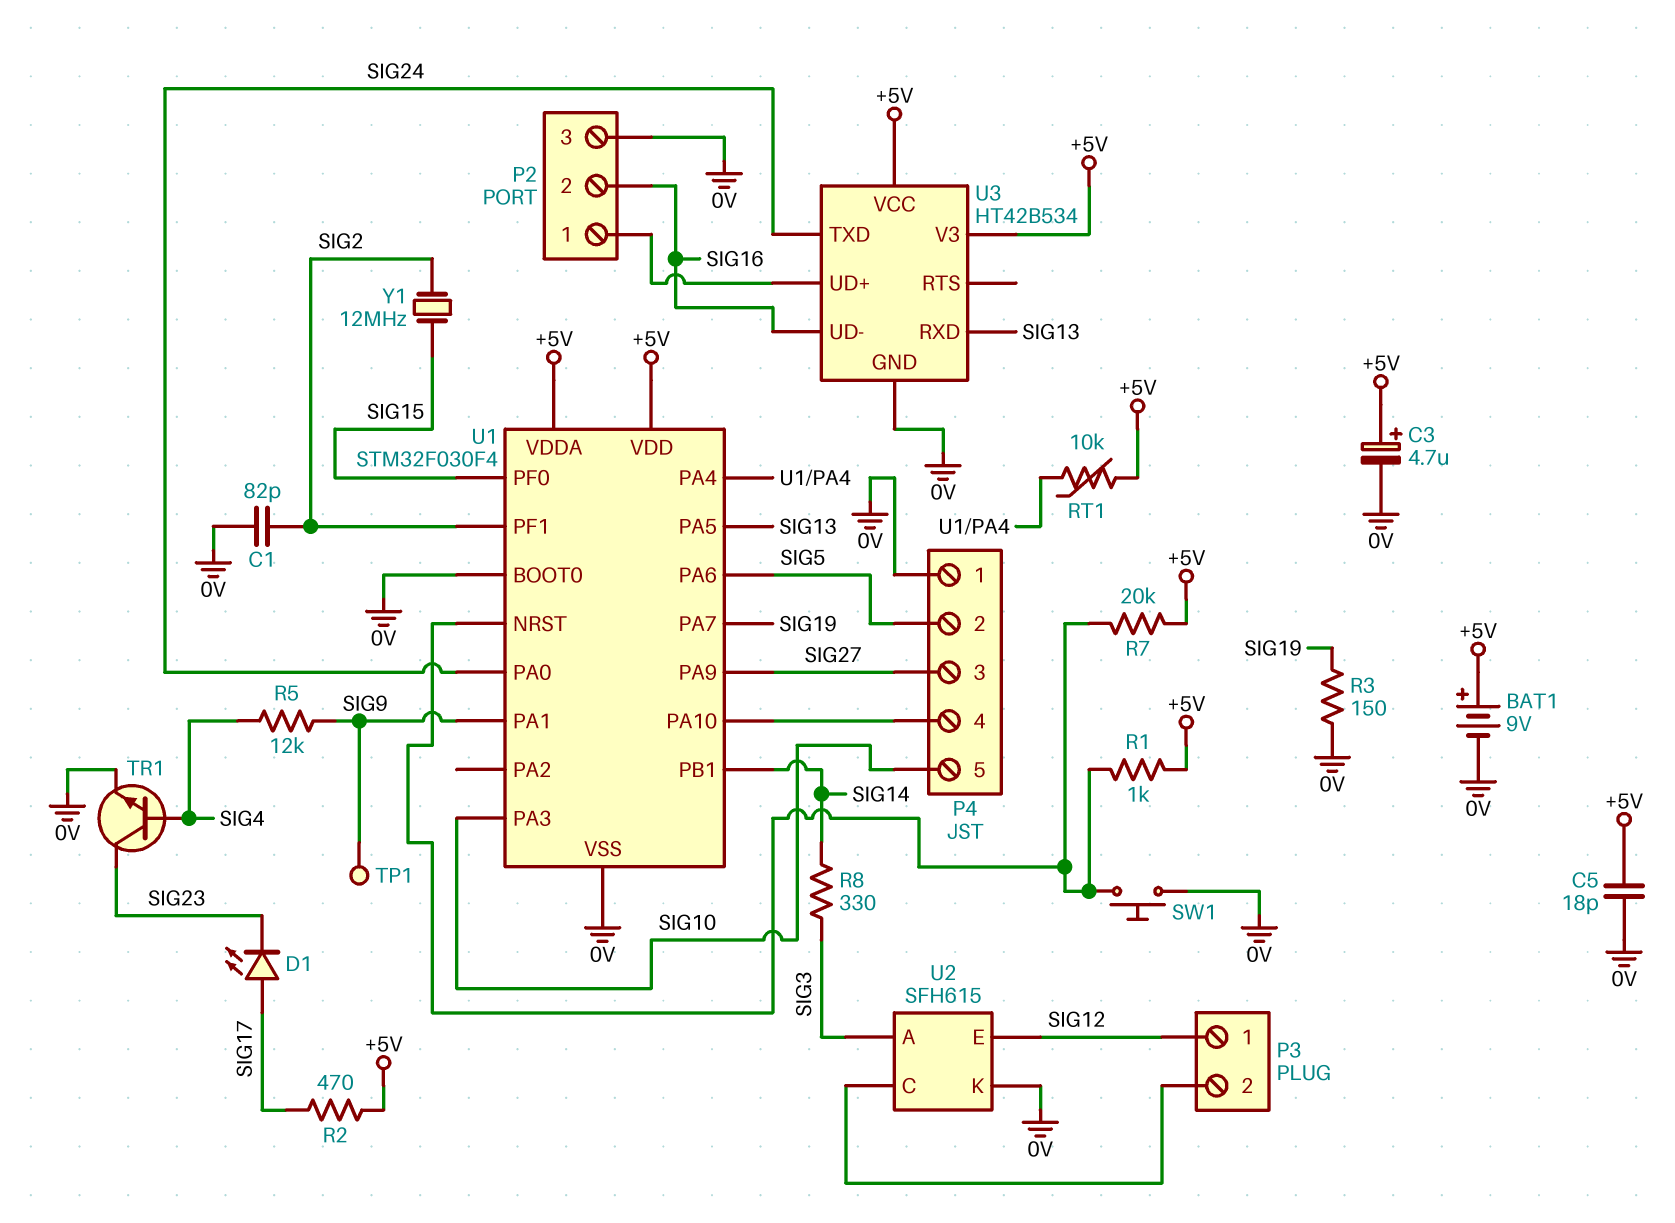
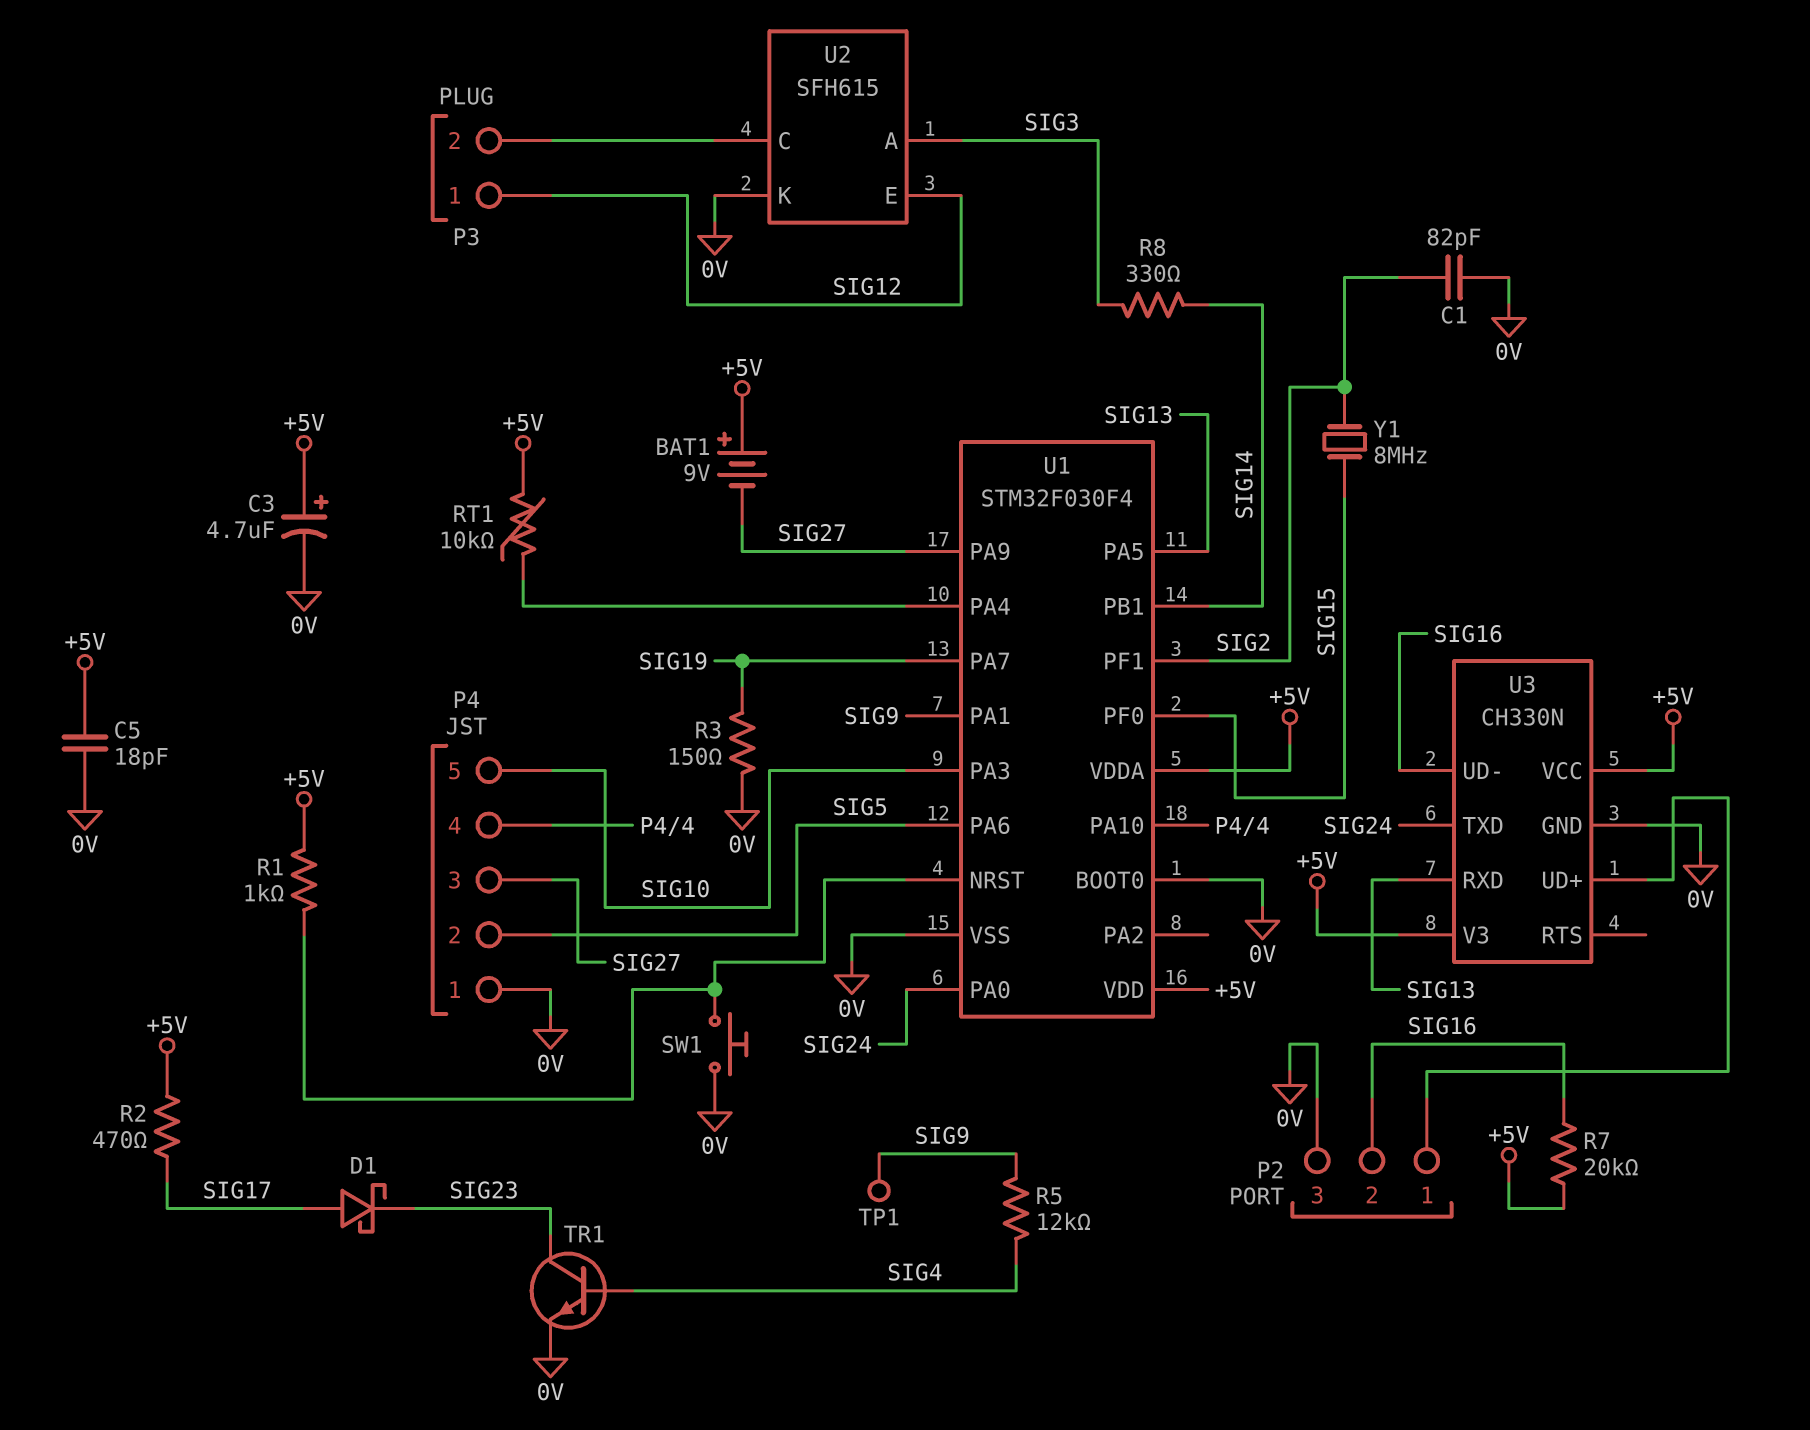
BAT1: 9V (plus +5V, minus 0V) -> 9V (plus +5V, minus SIG27)
D1: LED (A SIG17, K SIG23) -> schottky (A SIG17, K SIG23)
R7: 20k (+5V, U1/NRST) -> 20k (+5V, SIG16)
U3: HT42B534 -> CH330N
Y1: 12MHz (SIG2, SIG15) -> 8MHz (SIG2, SIG15)

